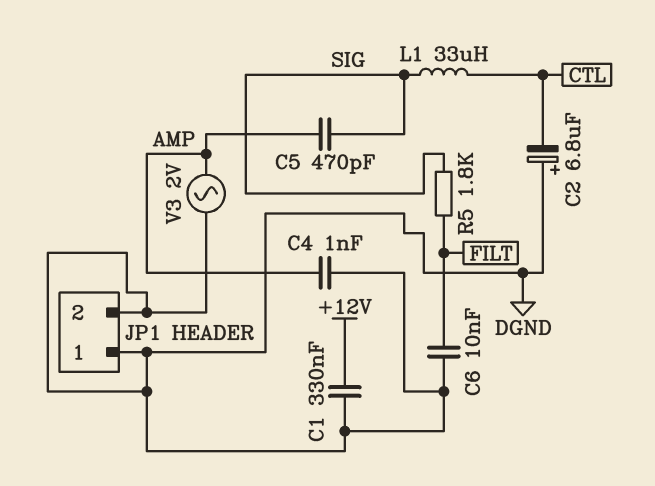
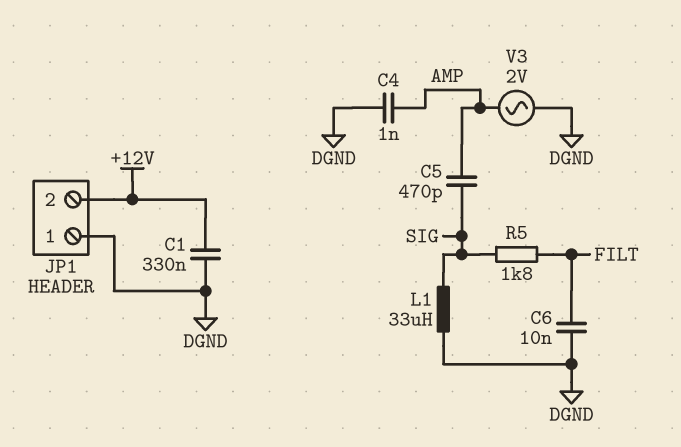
C2: 6.8uF (plus DGND, minus CTL) -> none
JP1 pin 2: DGND -> +12V
L1: 33uH (CTL, SIG) -> 33uH (DGND, SIG)

